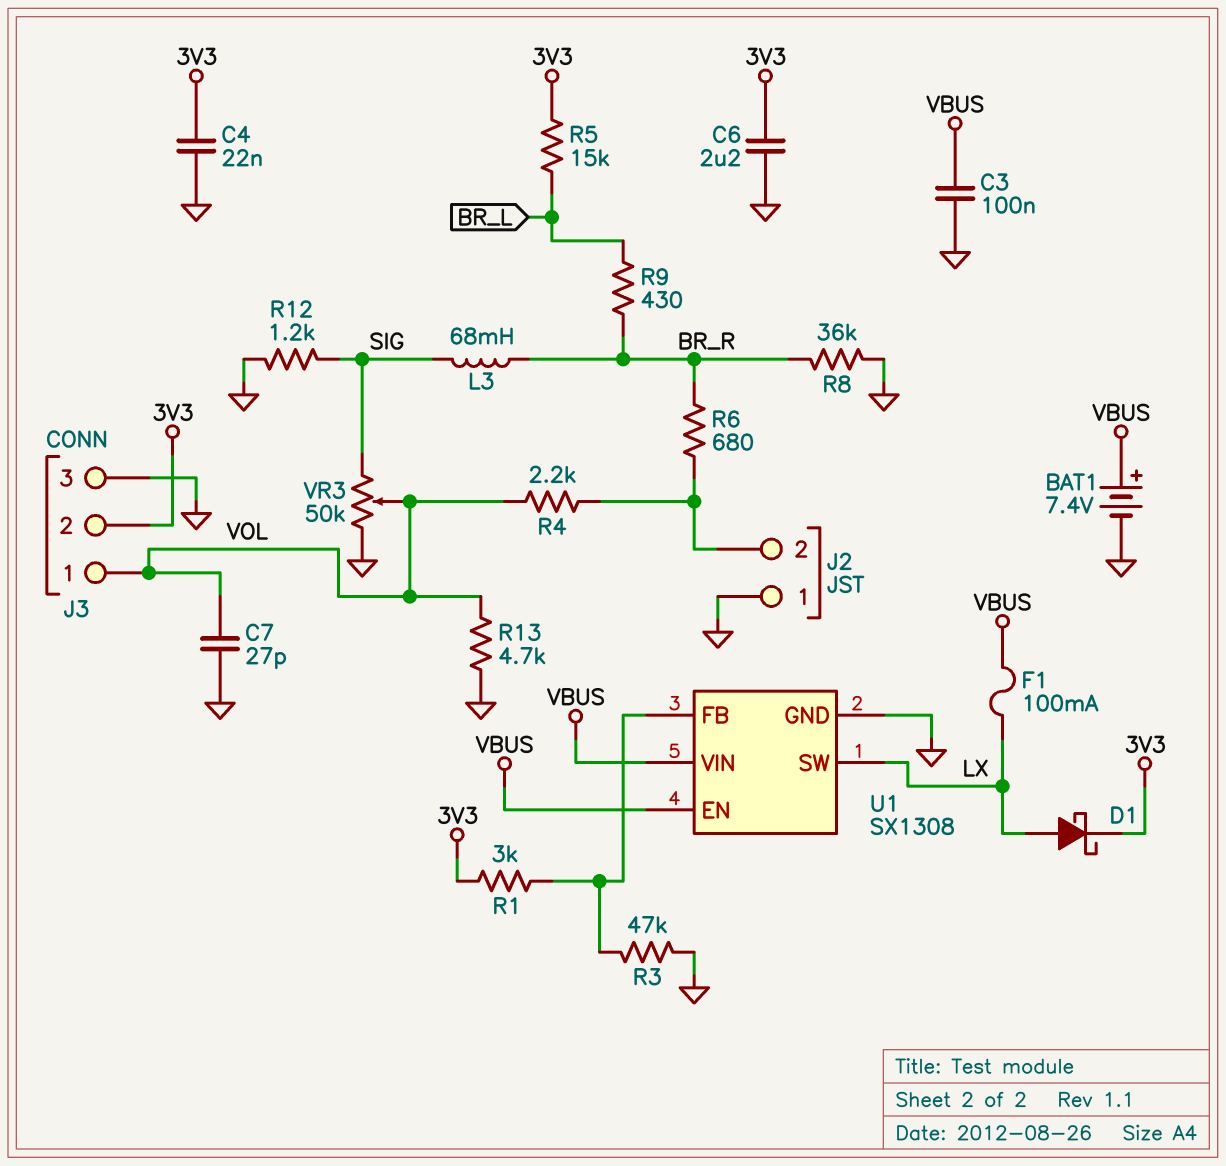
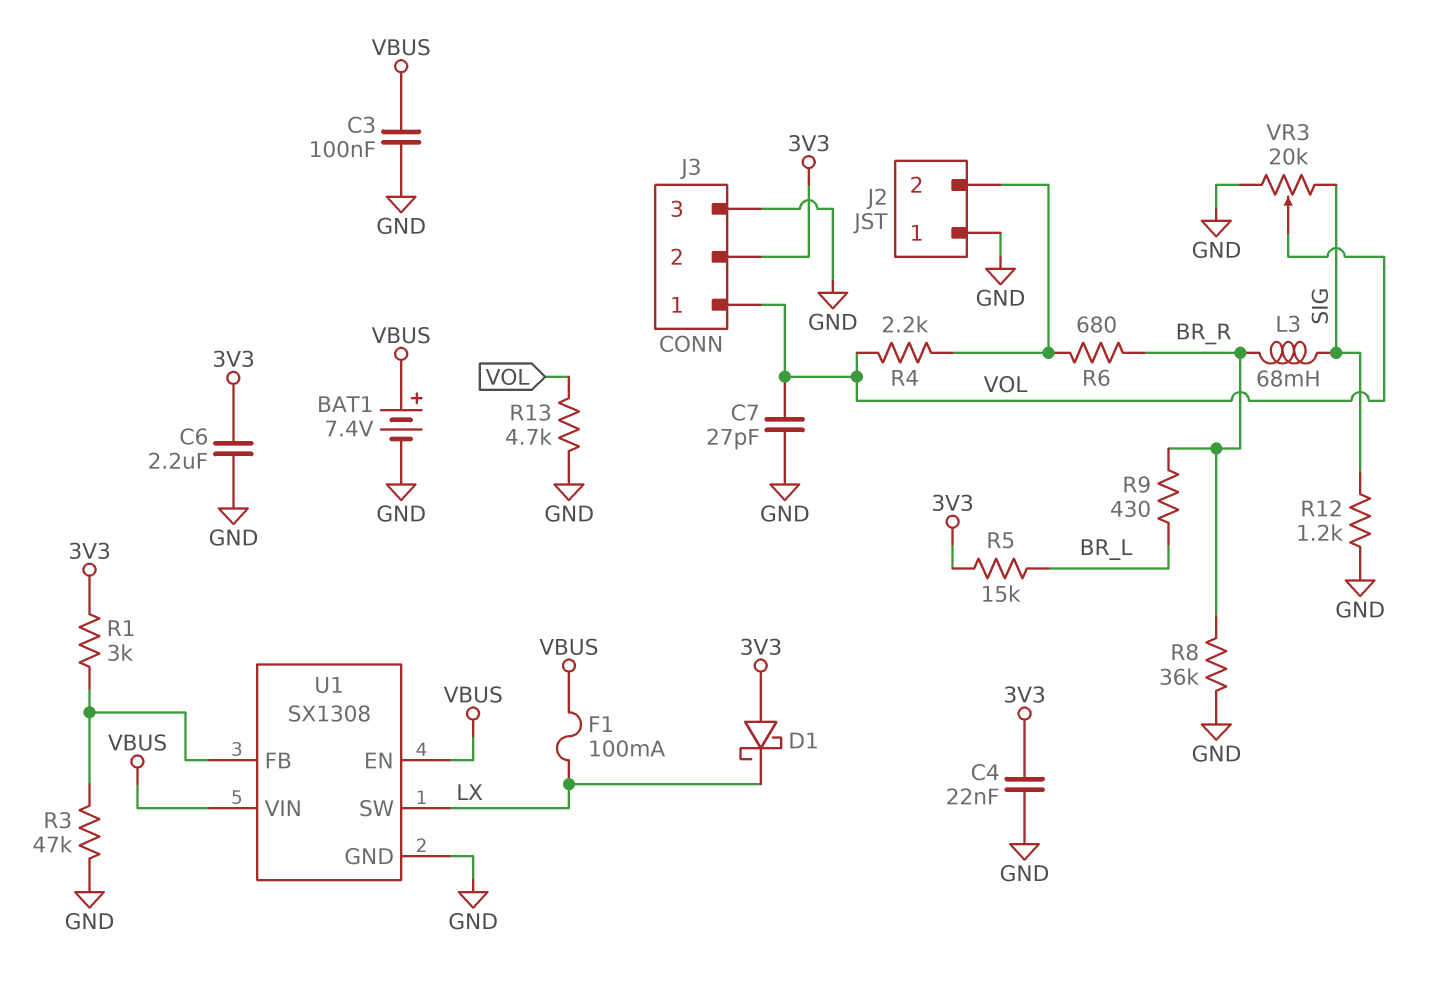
D1: schottky (A LX, K 3V3) -> schottky (A 3V3, K LX)
VR3: 50k (GND, SIG, wiper VOL) -> 20k (GND, SIG, wiper VOL)

